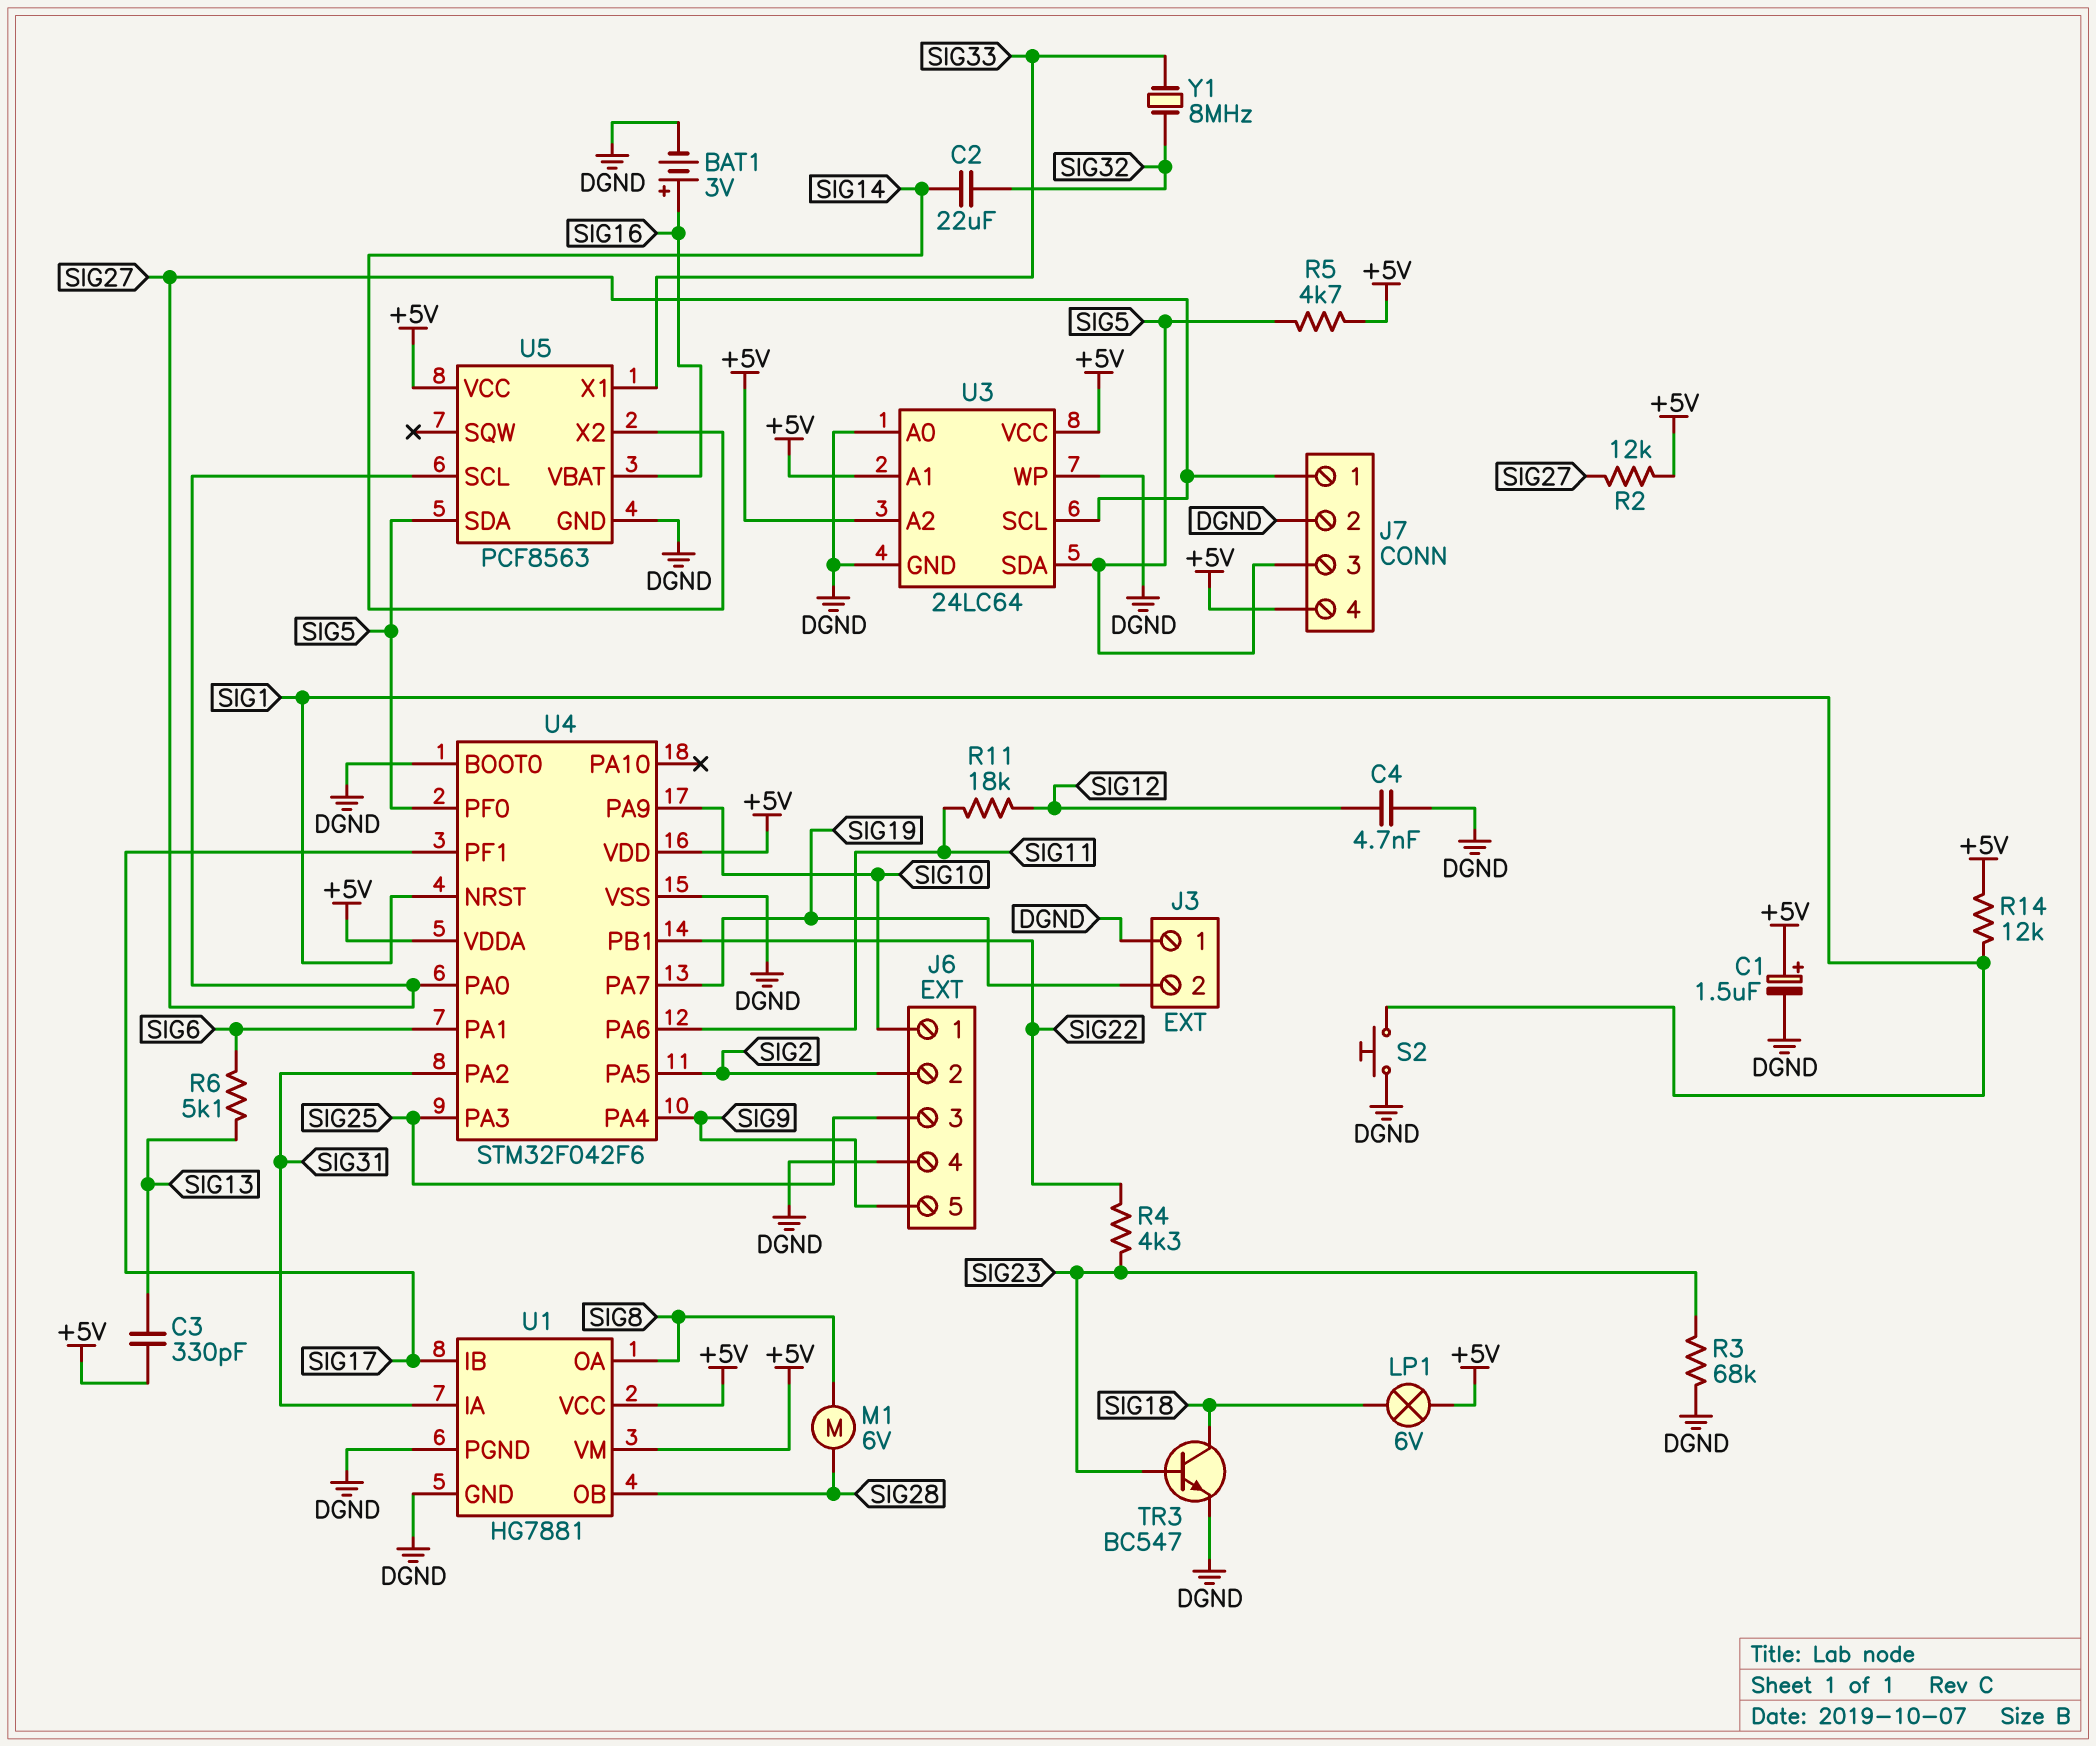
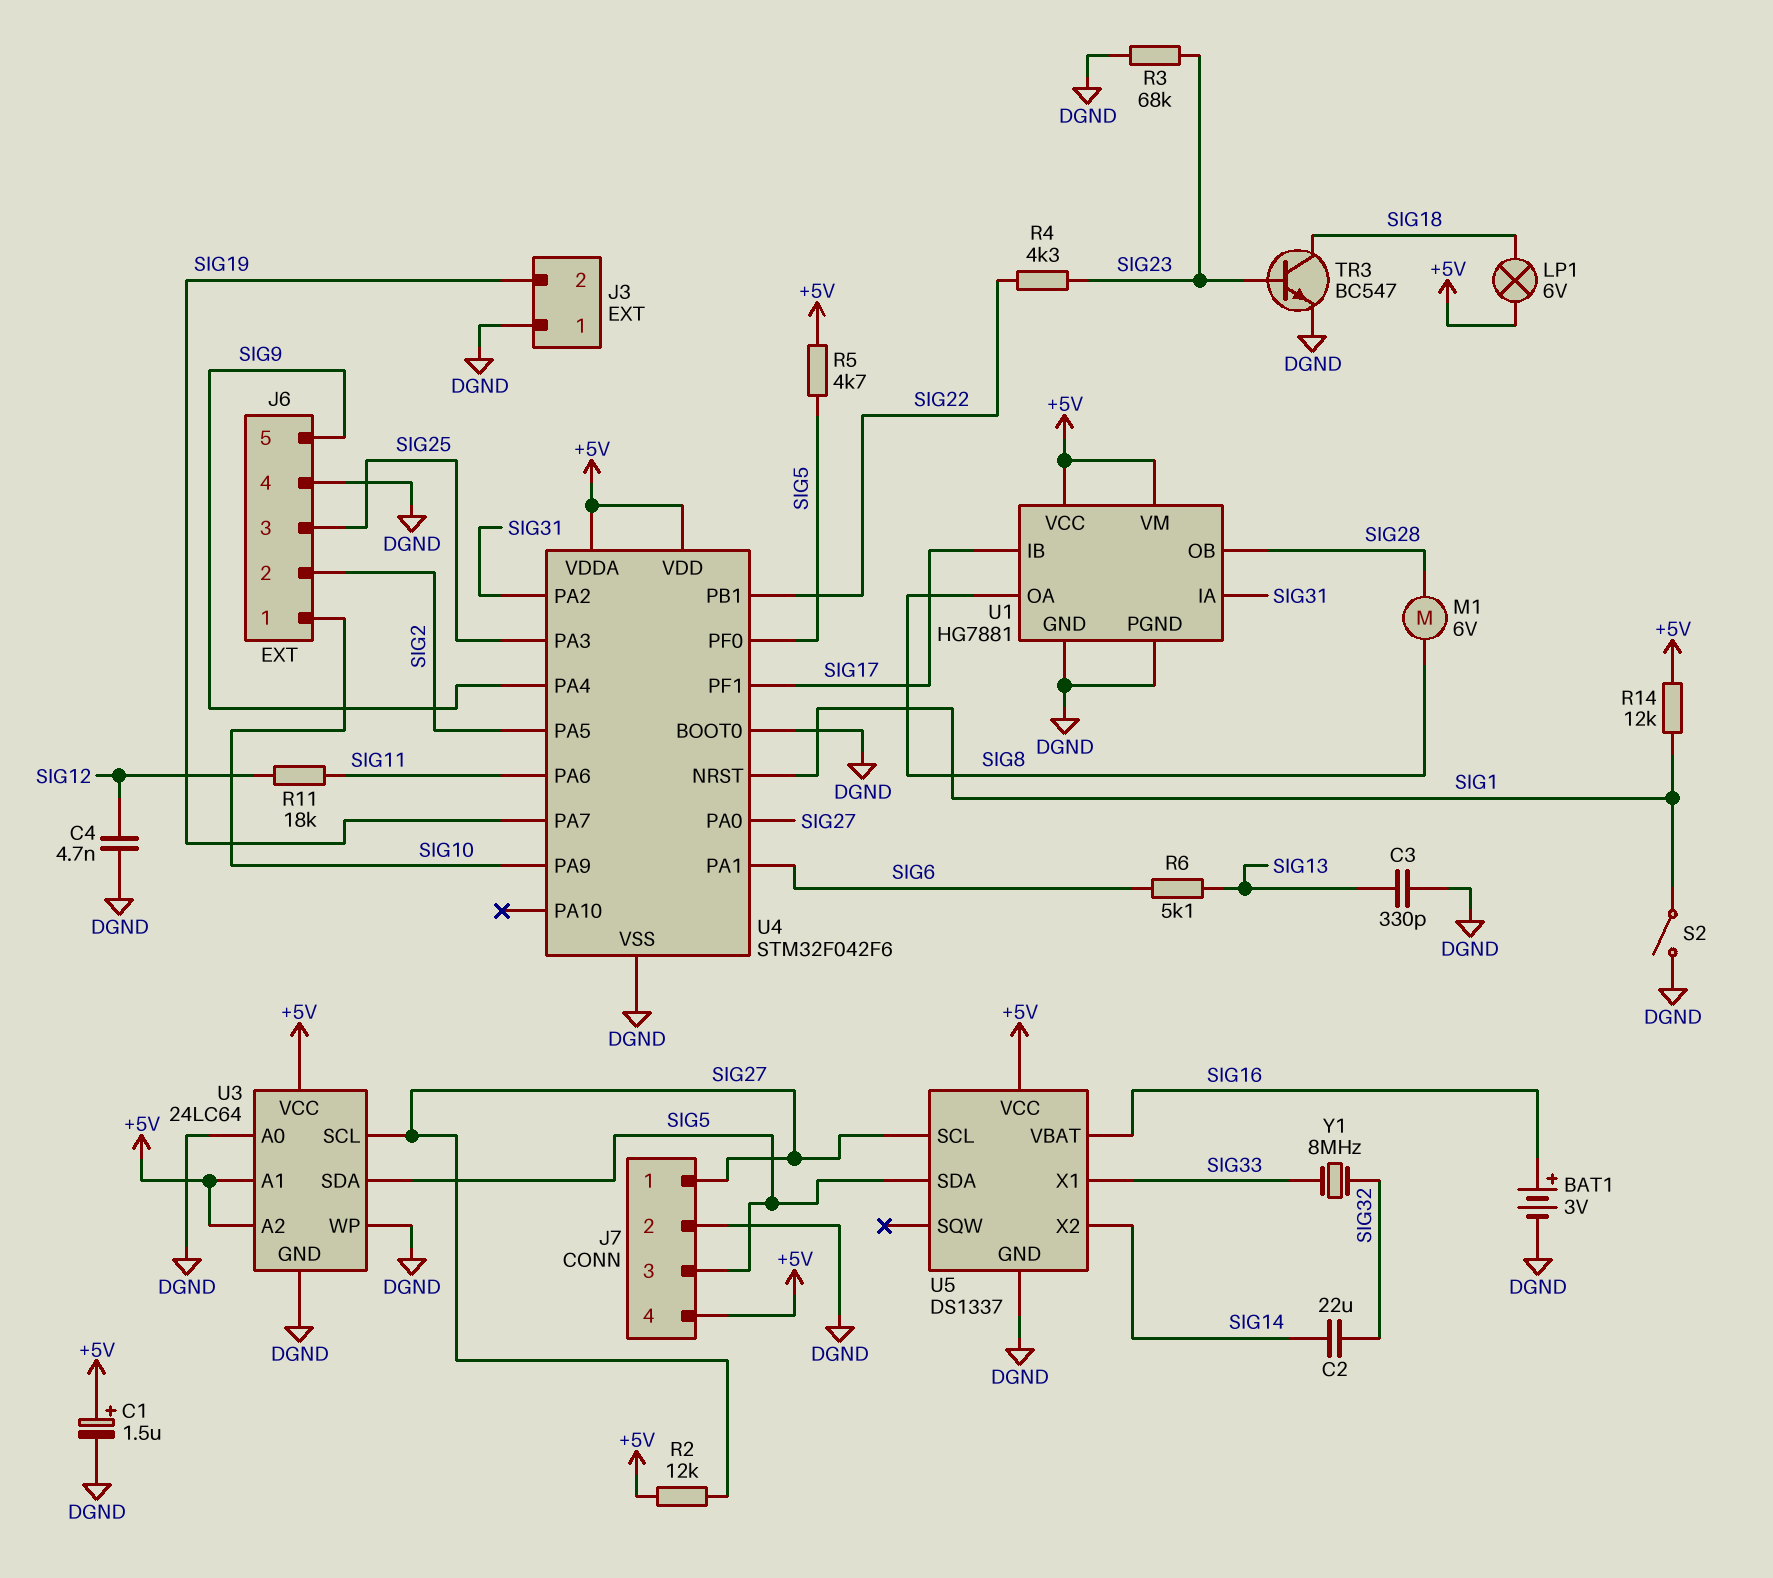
C3: 330pF (+5V, SIG13) -> 330pF (DGND, SIG13)
S2: button (DGND, SIG1) -> switch (DGND, SIG1)
U5: PCF8563 -> DS1337

